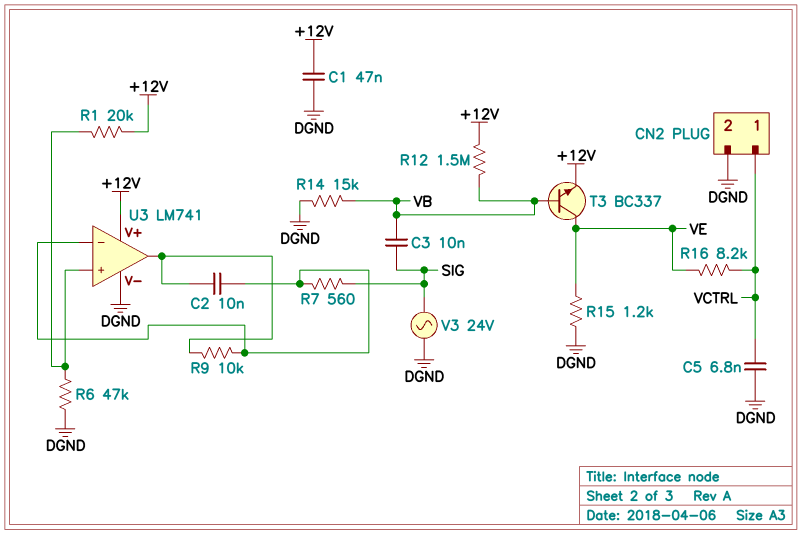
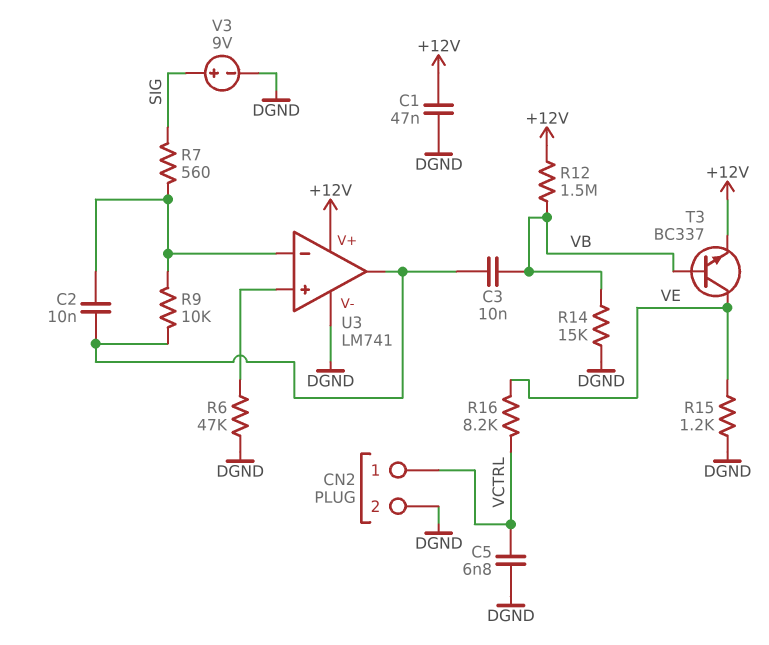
C3: 10nF (SIG, VB) -> 10nF (U3/out, VB)
R1: 20k (+12V, U3/in+) -> none
V3: AC 24V (DGND, SIG) -> 9V (plus SIG, minus DGND)

